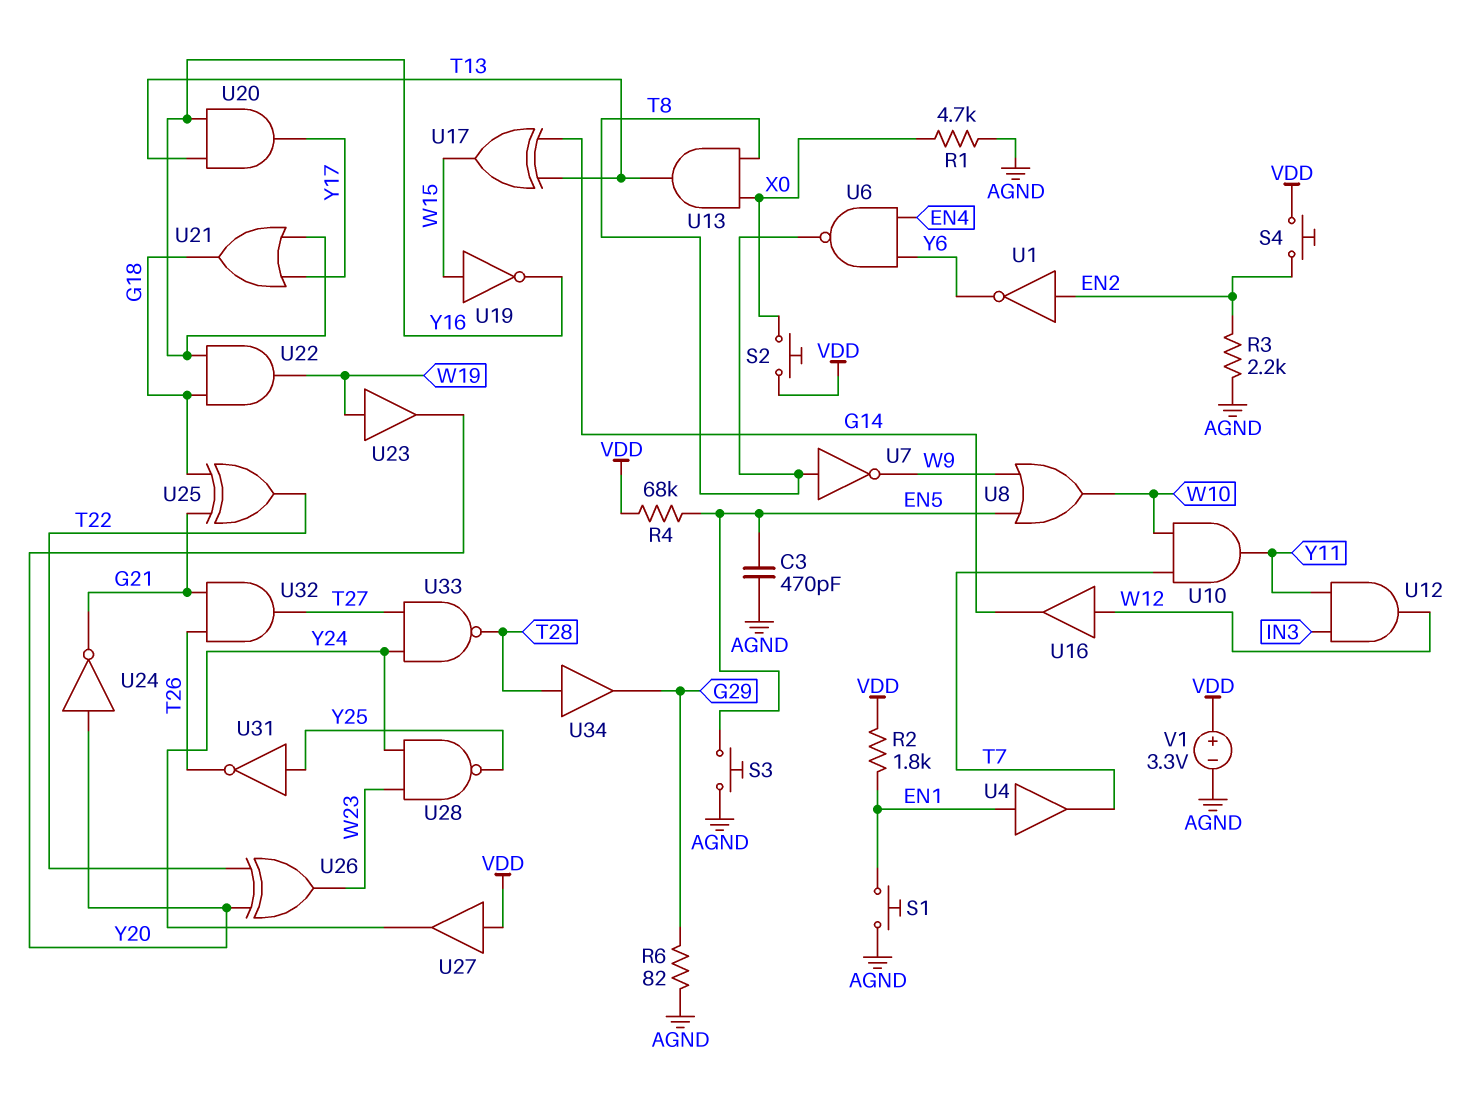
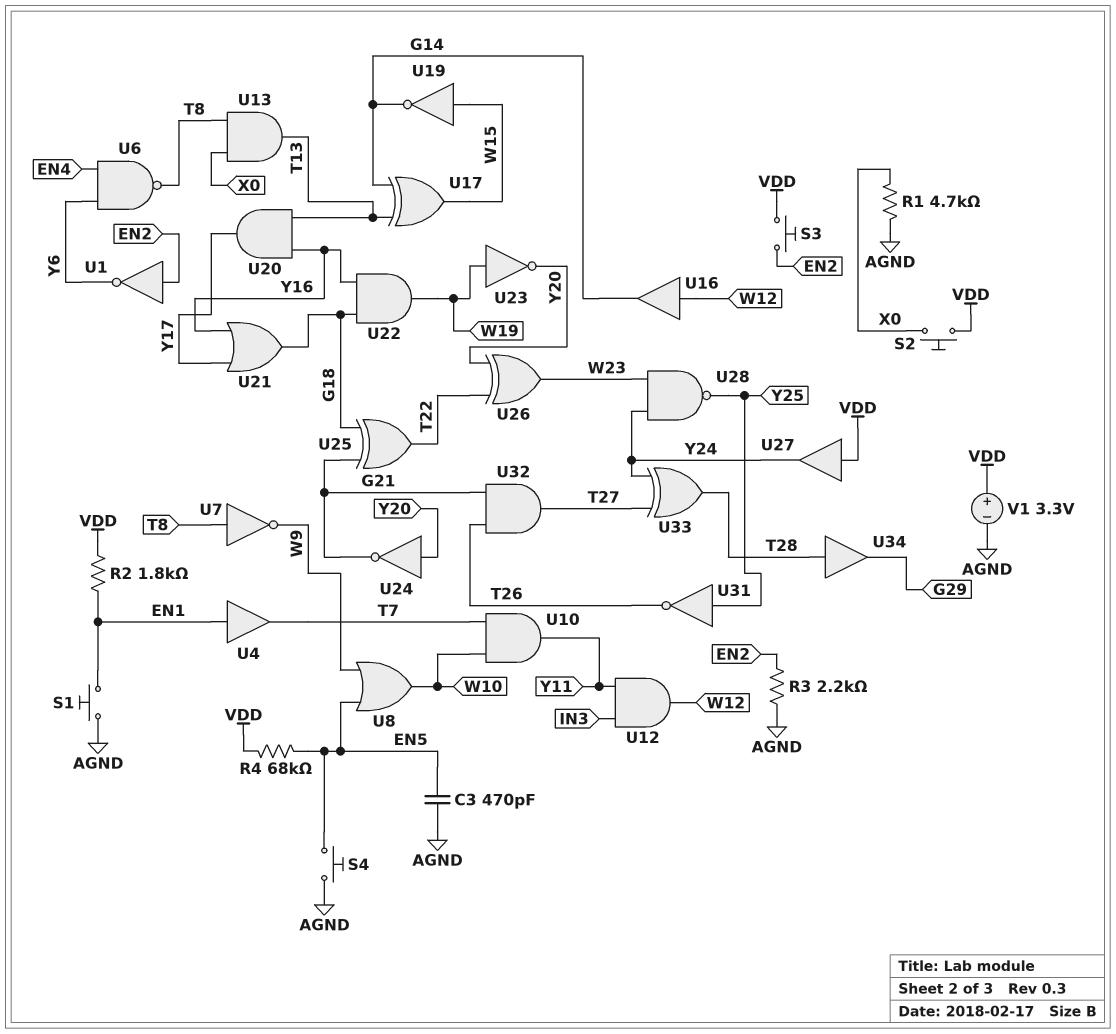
R6: 82 (AGND, G29) -> none
S3: button (AGND, EN5) -> button (EN2, VDD)
S4: button (EN2, VDD) -> button (AGND, EN5)
U19: NOT (in W15, out Y16) -> NOT (in W15, out G14)
U23: buffer (in W19, out Y20) -> NOT (in W19, out Y20)
U33: NAND (in T27, in Y24, out T28) -> XOR (in T27, in Y24, out T28)

